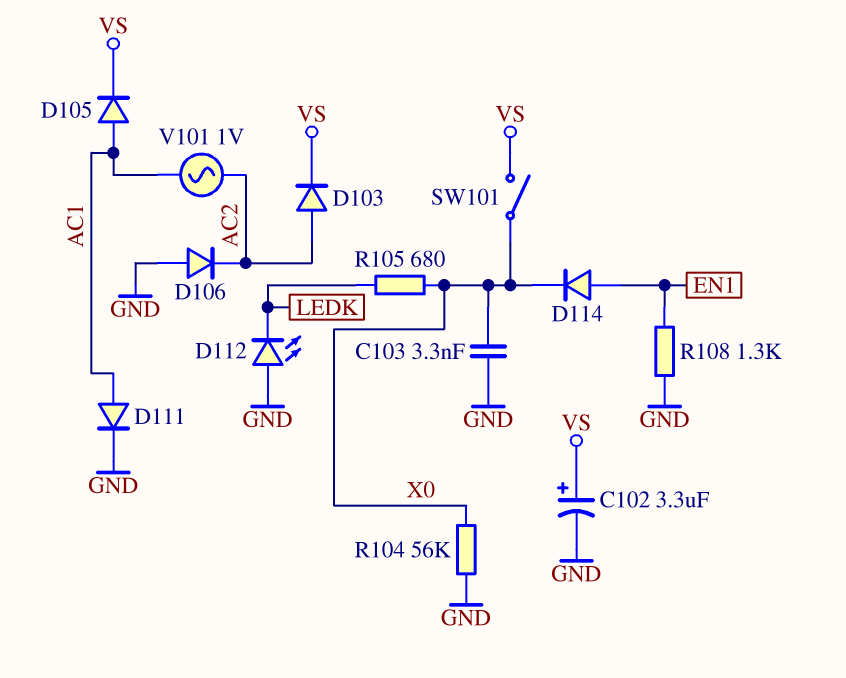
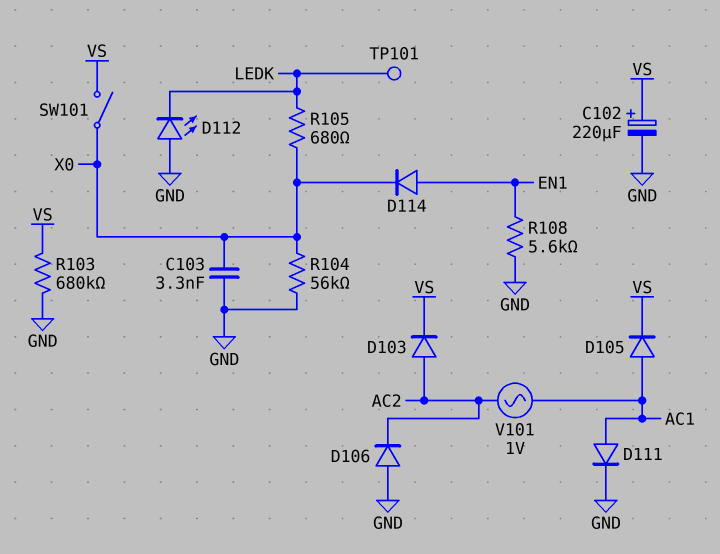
C102: 3.3uF (plus VS, minus GND) -> 220uF (plus VS, minus GND)
R103: none -> 680k (GND, VS)
R108: 1.3k (EN1, GND) -> 5.6k (EN1, GND)
TP101: none -> test point (LEDK)

